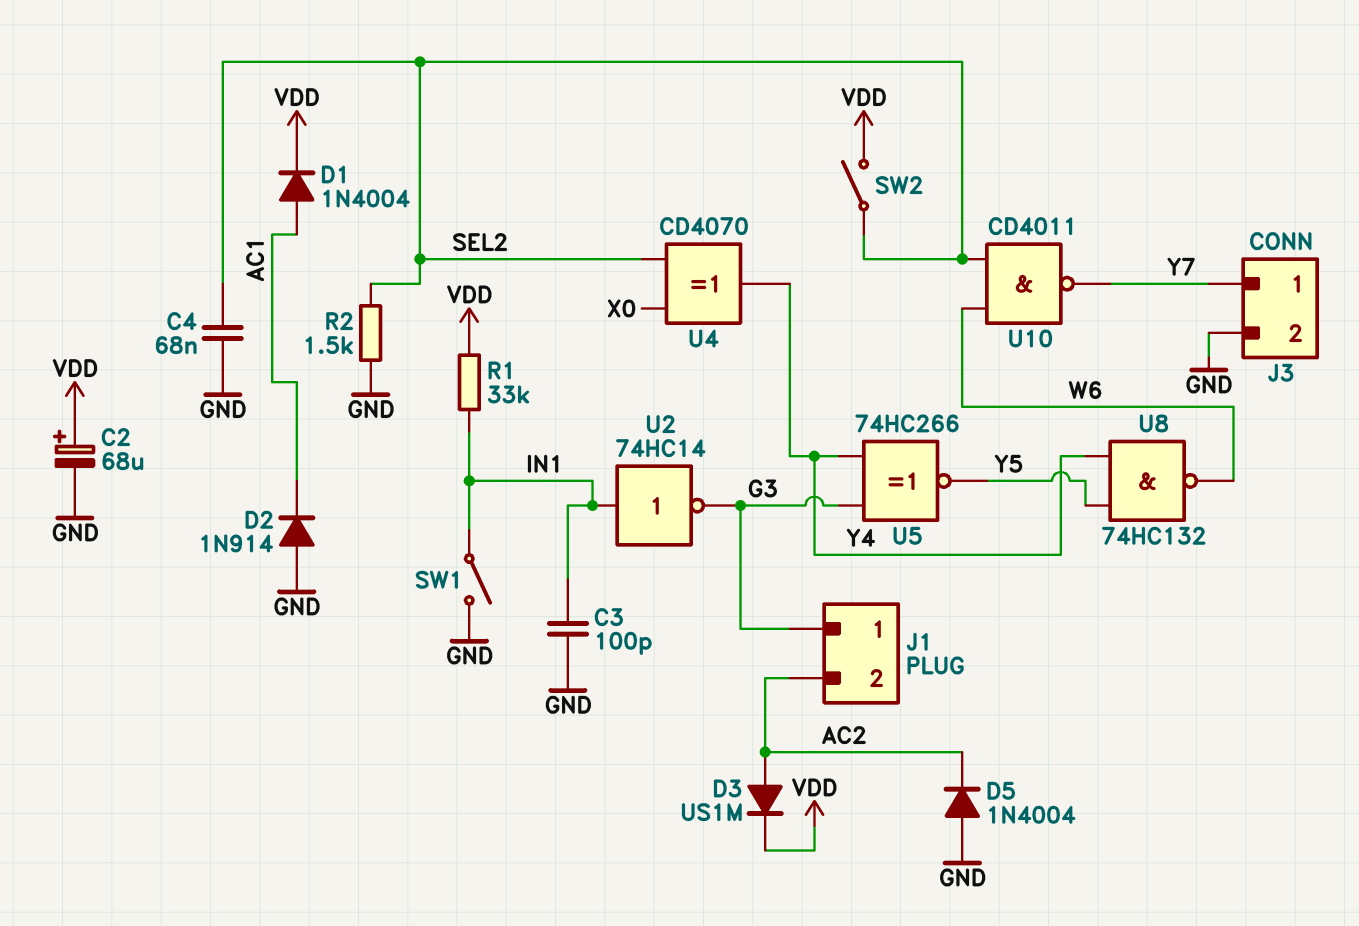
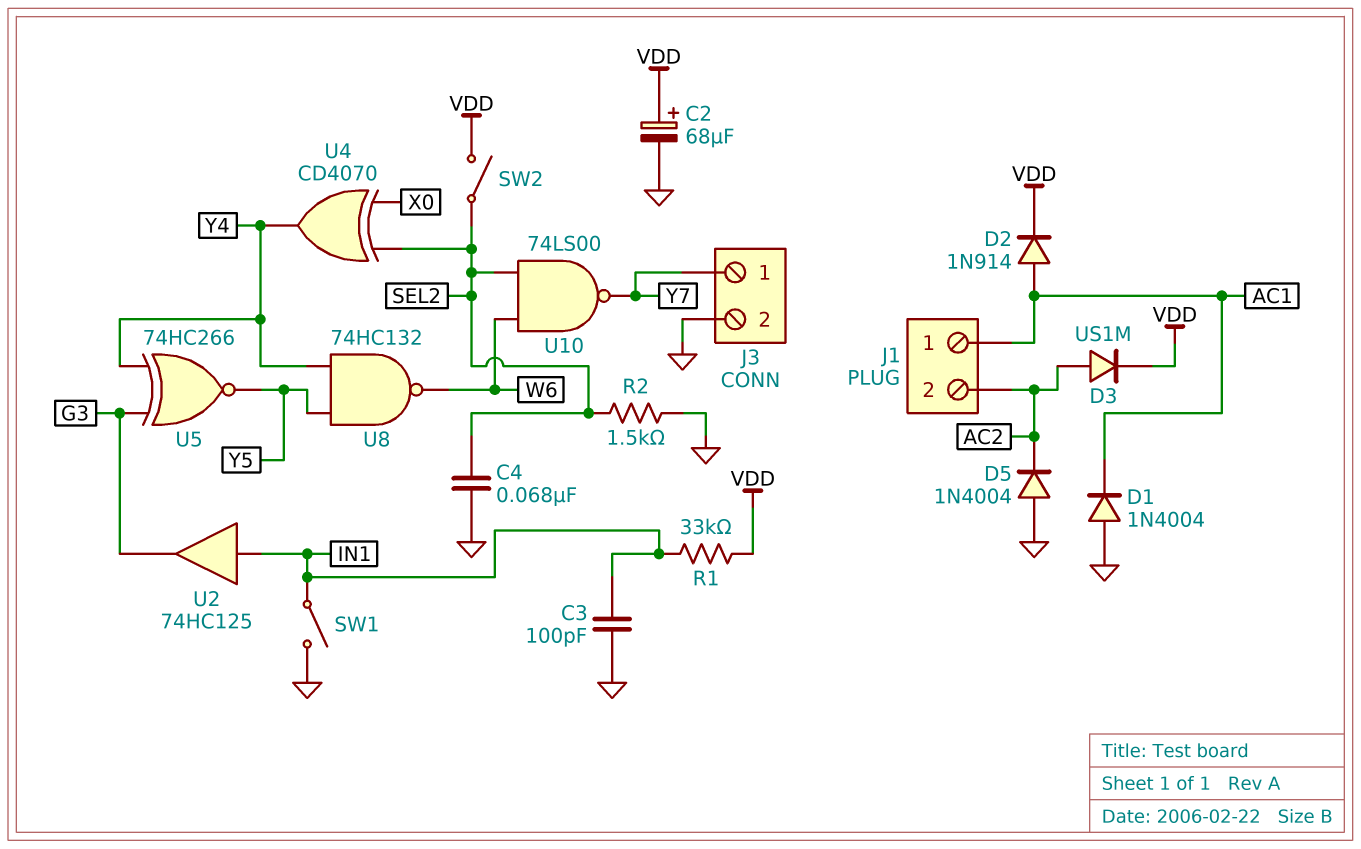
D1: diode 1N4004 (A AC1, K VDD) -> diode 1N4004 (A GND, K AC1)
D2: diode 1N914 (A GND, K AC1) -> diode 1N914 (A AC1, K VDD)
J1 pin 1: G3 -> AC1
U2: NOT 74HC14 (in IN1, out G3) -> buffer 74HC125 (in IN1, out G3)
U10: NAND CD4011 (in SEL2, in W6, out Y7) -> NAND 74LS00 (in SEL2, in W6, out Y7)

